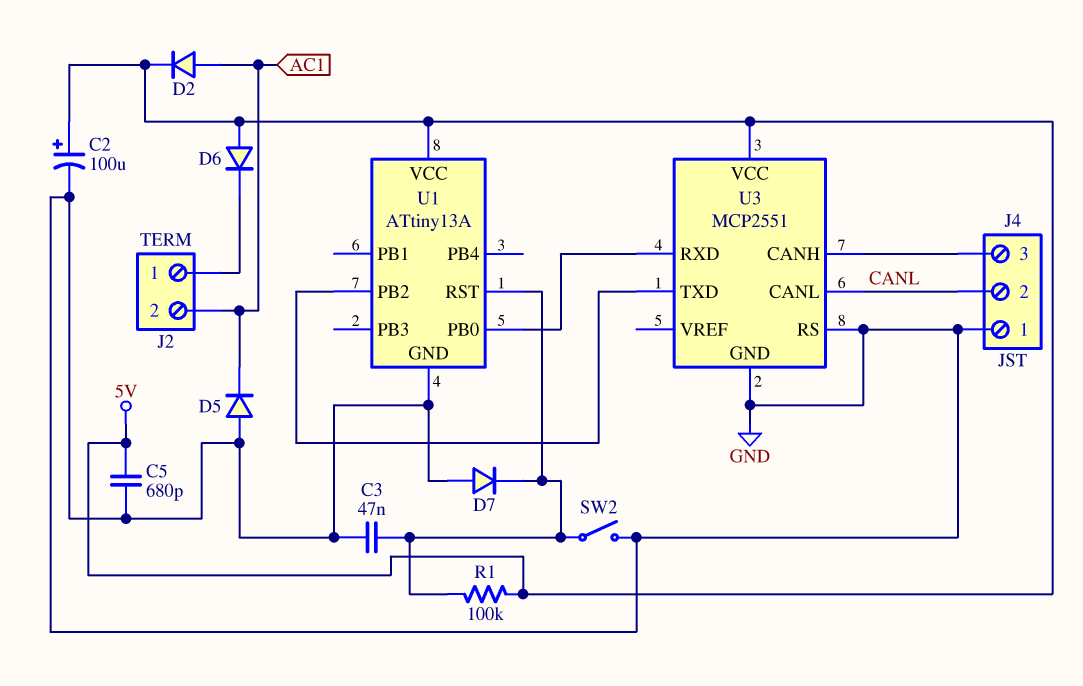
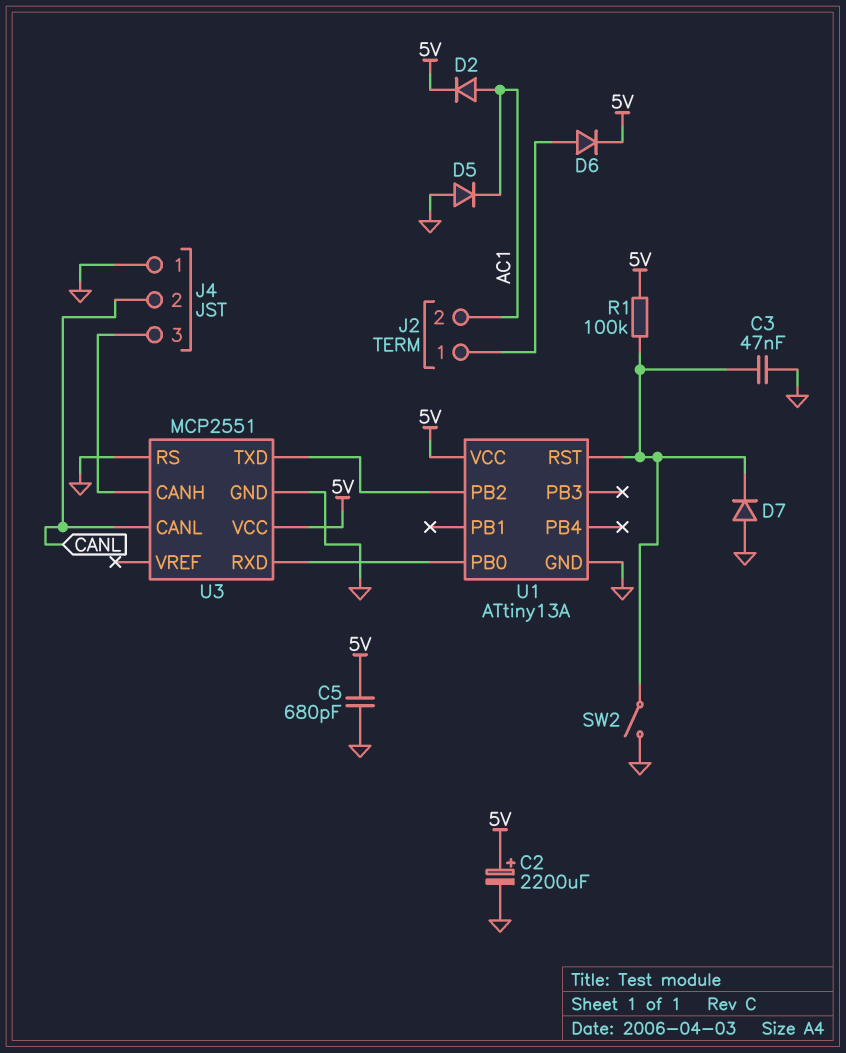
C2: 100uF (plus 5V, minus GND) -> 2200uF (plus 5V, minus GND)
D6: diode (A 5V, K J2/1) -> diode (A J2/1, K 5V)

